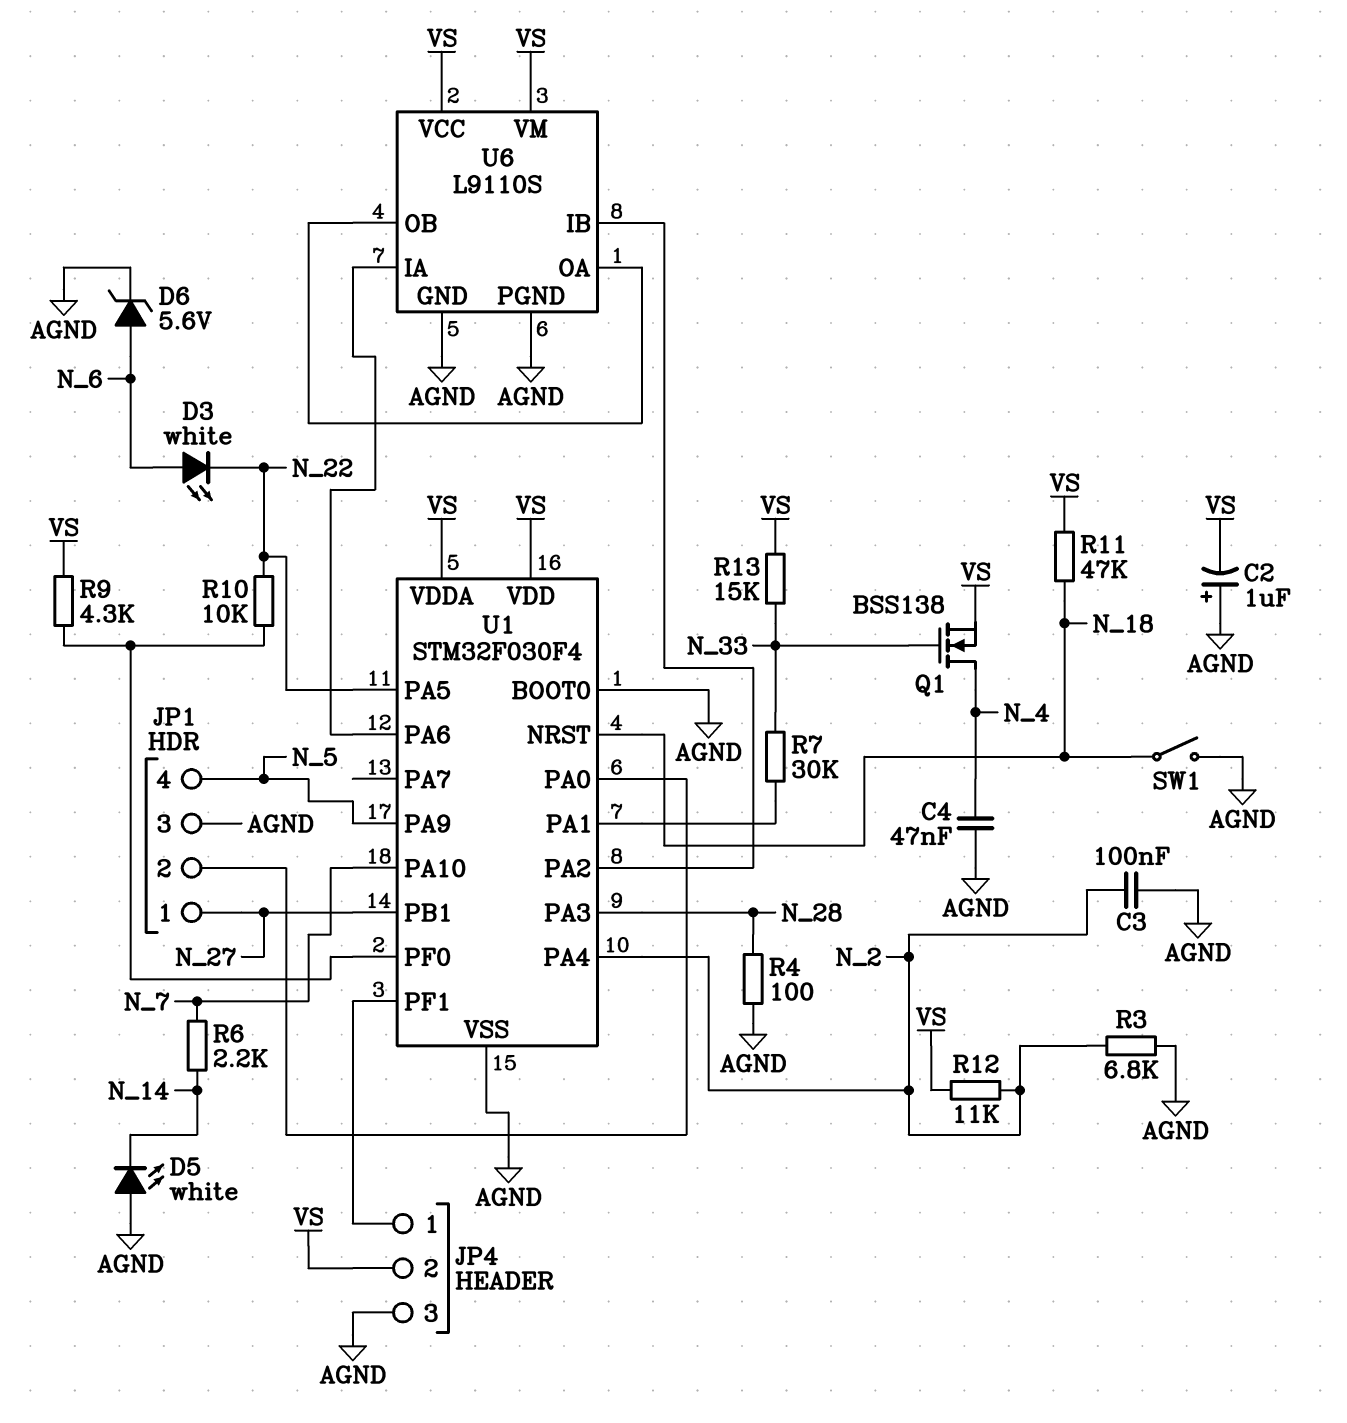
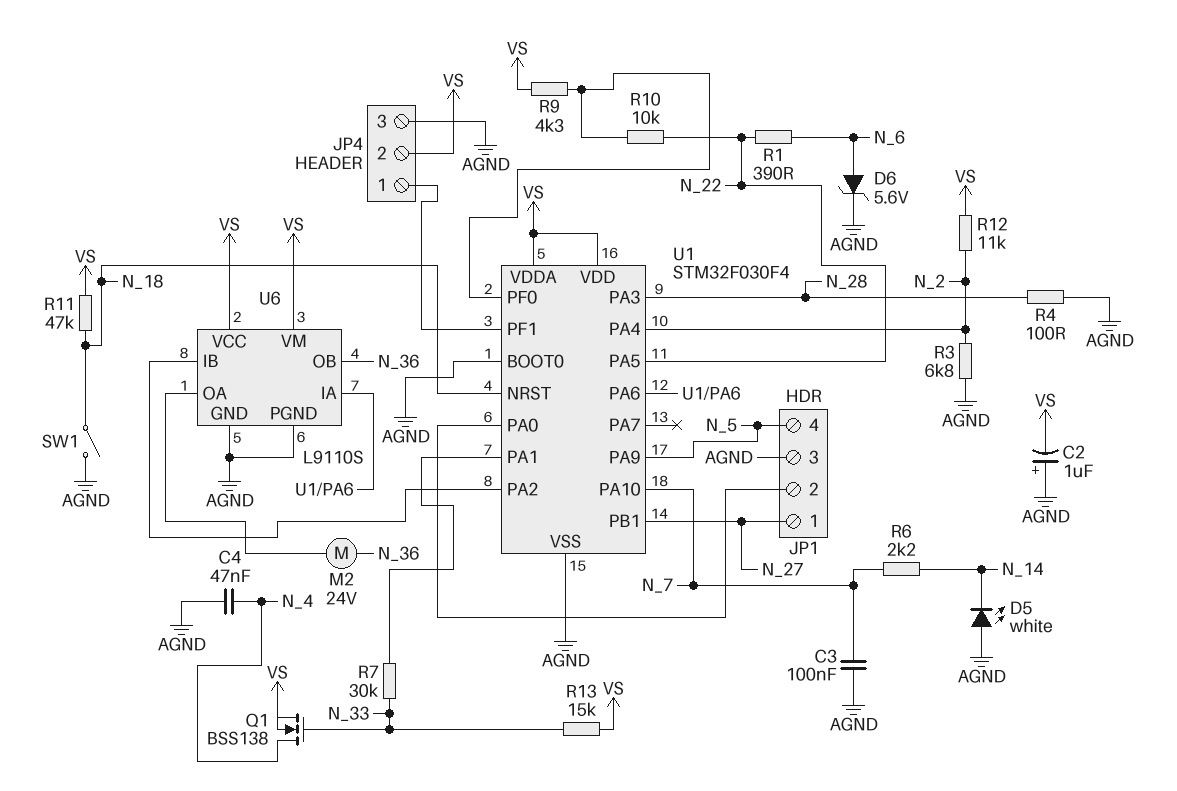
C3: 100nF (AGND, N_2) -> 100nF (AGND, N_7)
D3: LED white (A N_6, K N_22) -> none
M2: none -> motor 24V (N_36, U6/OA)
R1: none -> 390 (N_6, N_22)
U6 pin OB: U6/OA -> N_36

